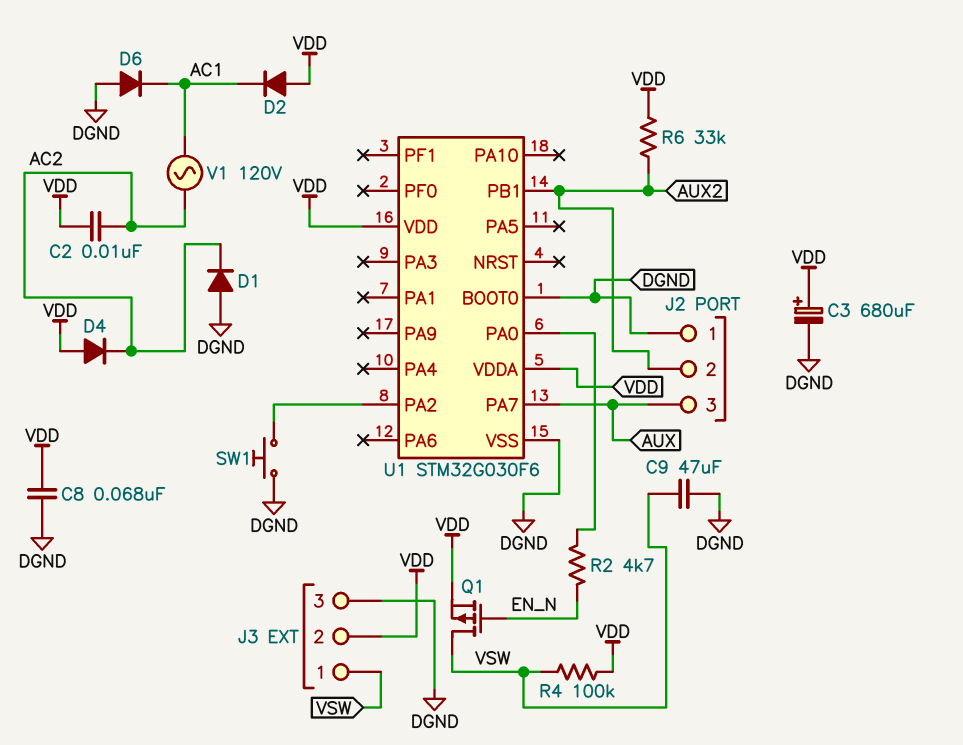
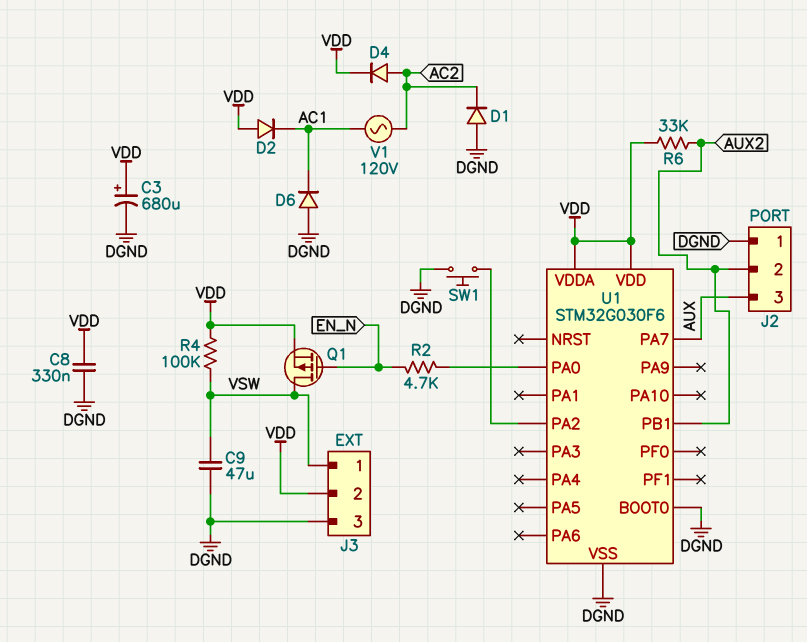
C2: 10nF (AC2, VDD) -> none
C8: 68nF (DGND, VDD) -> 330nF (DGND, VDD)
D4: diode (A VDD, K AC2) -> diode (A AC2, K VDD)

